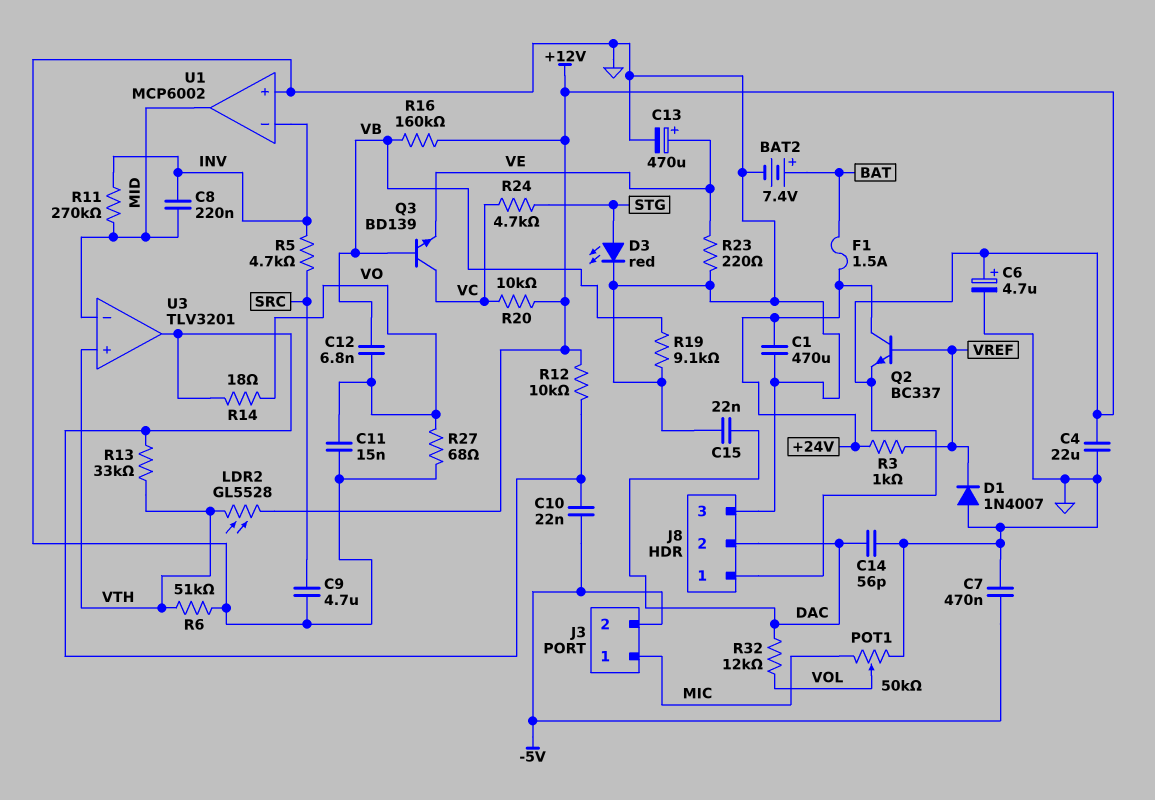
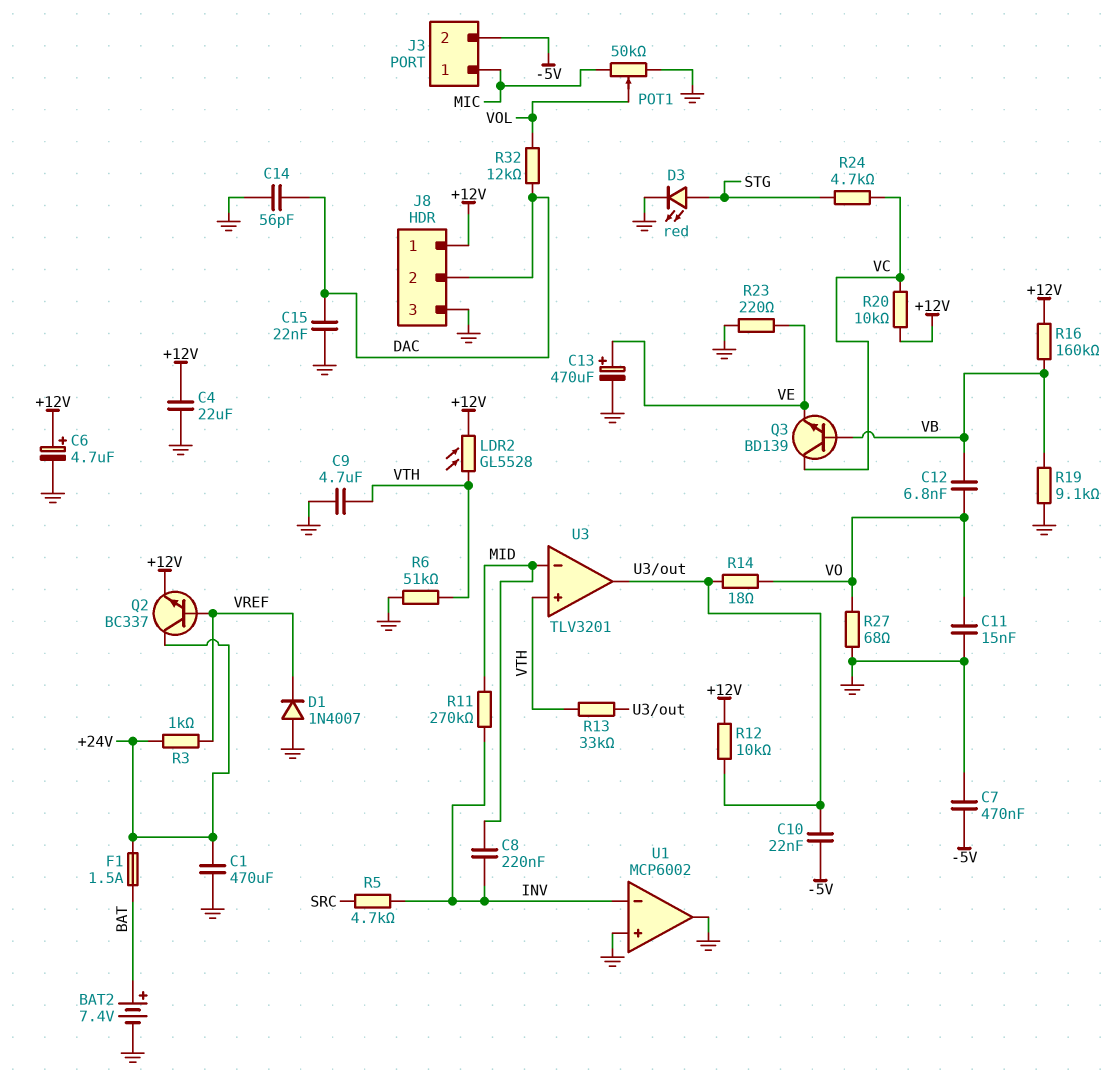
C9: 4.7uF (GND, SRC) -> 4.7uF (GND, VTH)
U1 pin out: MID -> GND

